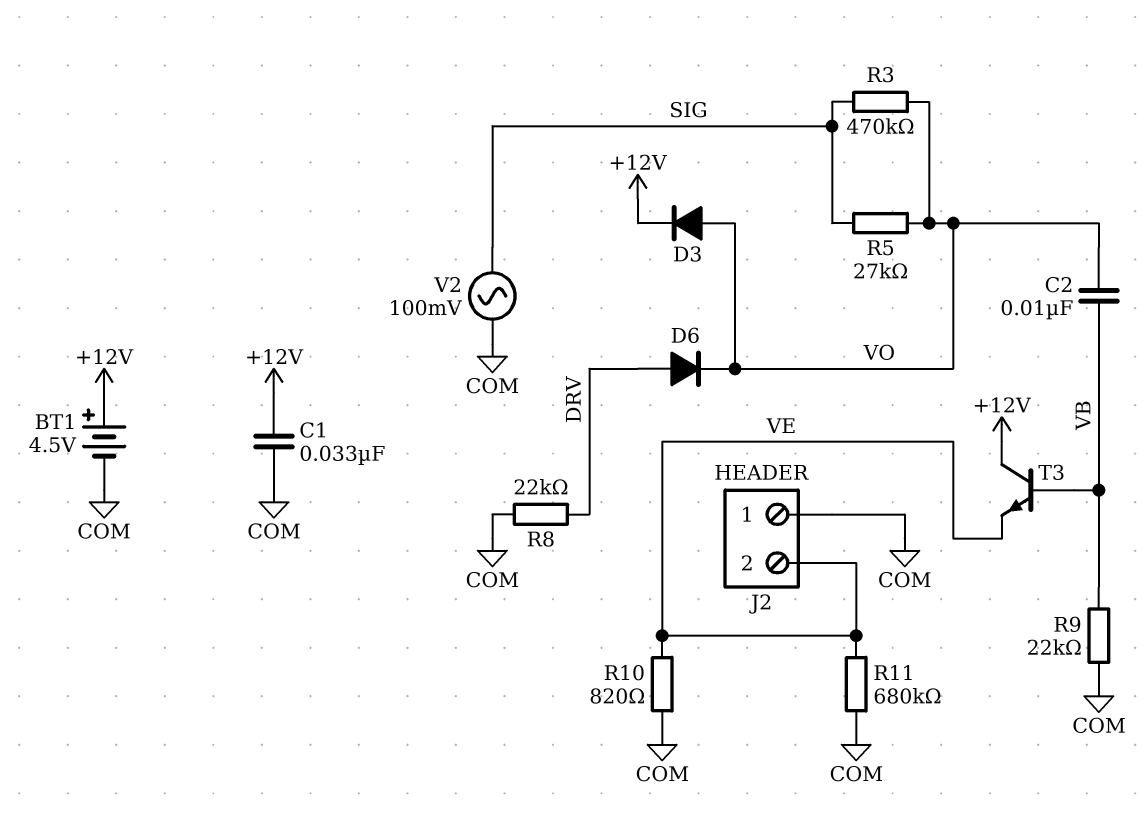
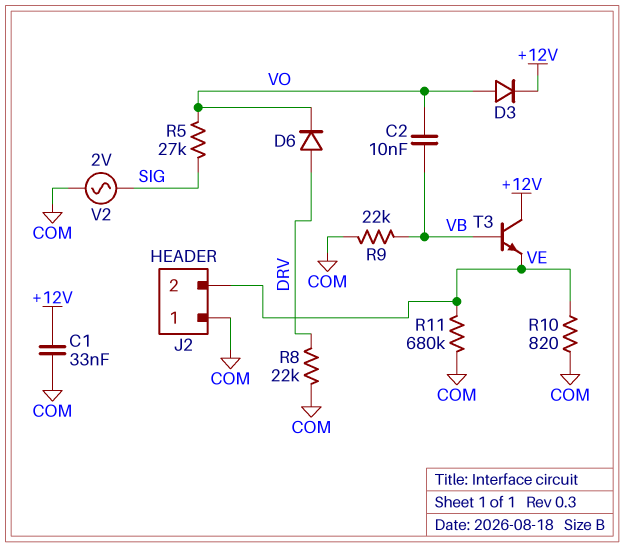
BT1: 4.5V (plus +12V, minus COM) -> none
R3: 470k (SIG, VO) -> none
V2: AC 100mV (COM, SIG) -> AC 2V (COM, SIG)

